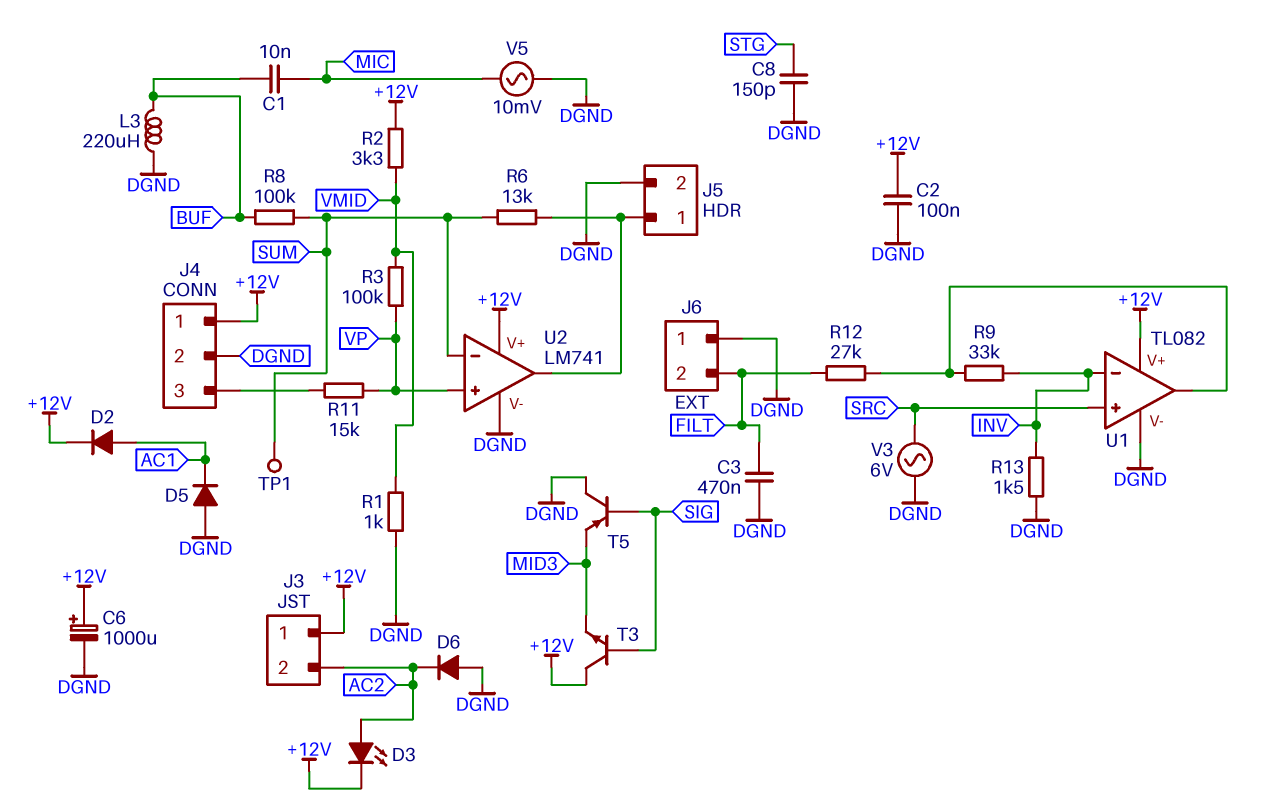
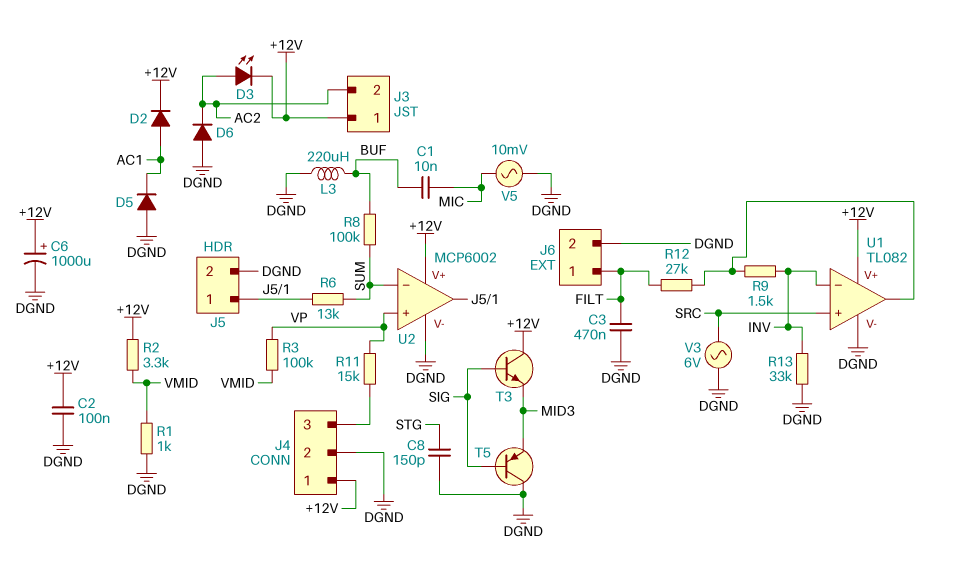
J6 pin 1: DGND -> FILT
J6 pin 2: FILT -> DGND
R9: 33k (INV, U1/out) -> 1.5k (INV, U1/out)
R13: 1.5k (DGND, INV) -> 33k (DGND, INV)
TP1: test point (SUM) -> none
U2: LM741 -> MCP6002

